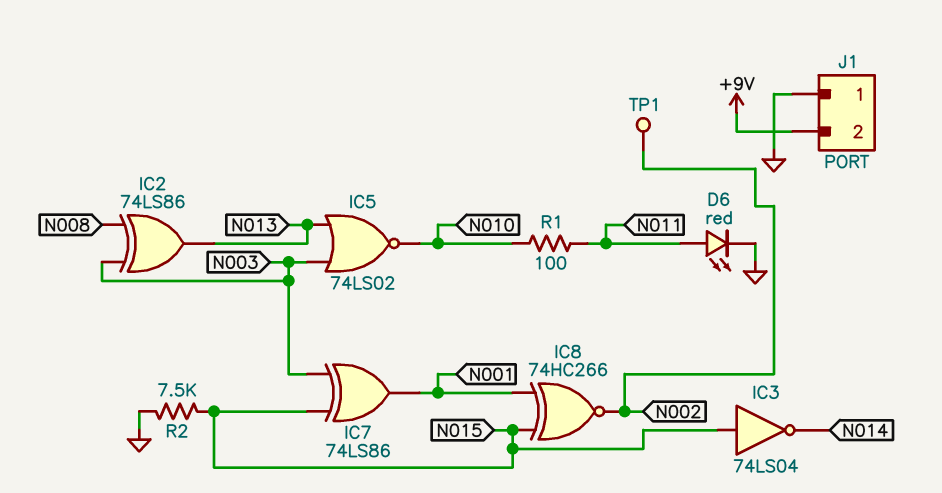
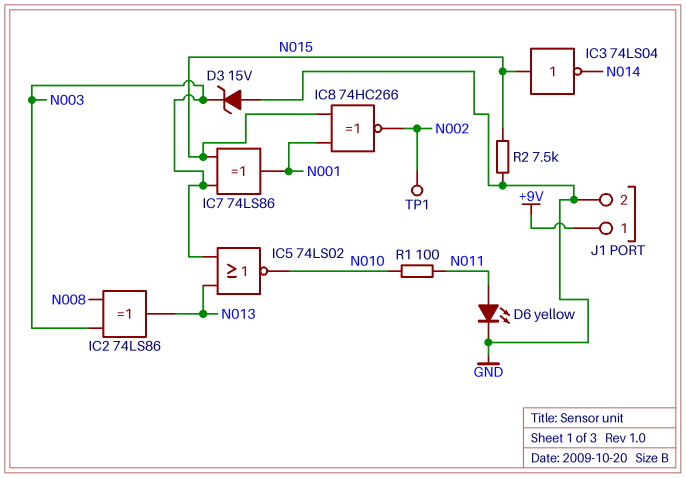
D3: none -> zener 15V (A GND, K N003)
D6: LED red (A N011, K GND) -> LED yellow (A N011, K GND)
J1 pin 1: GND -> +9V
J1 pin 2: +9V -> GND

